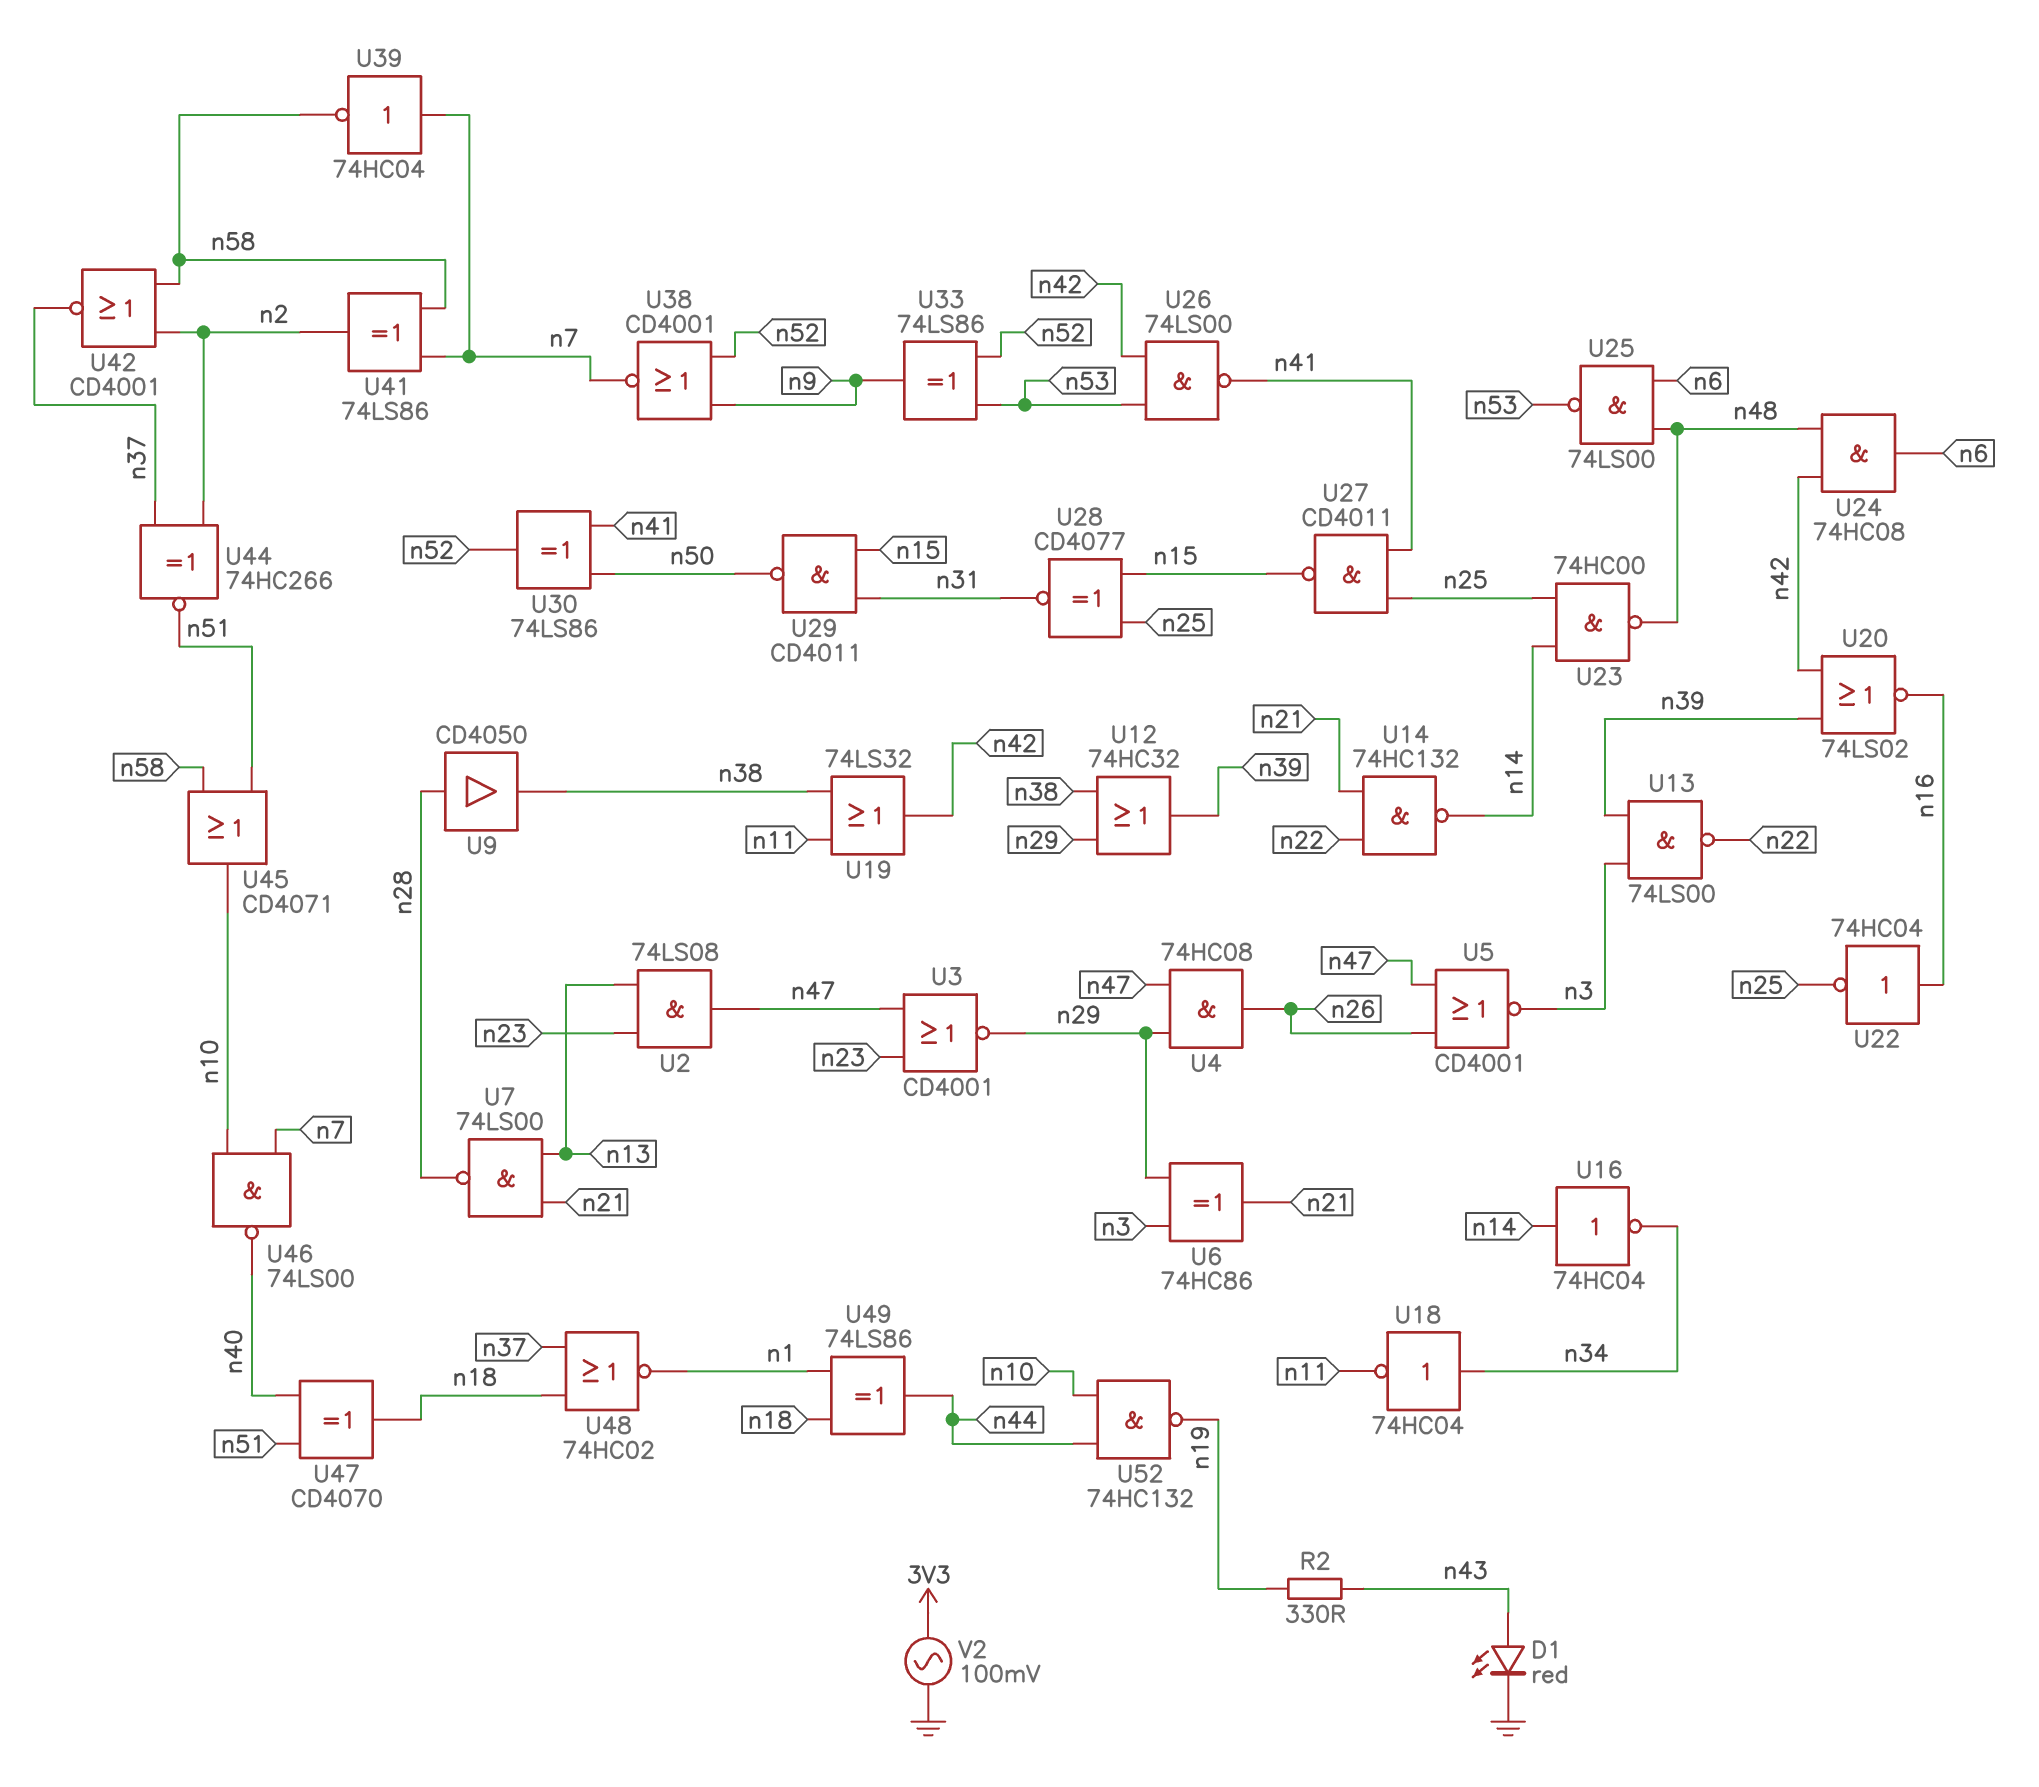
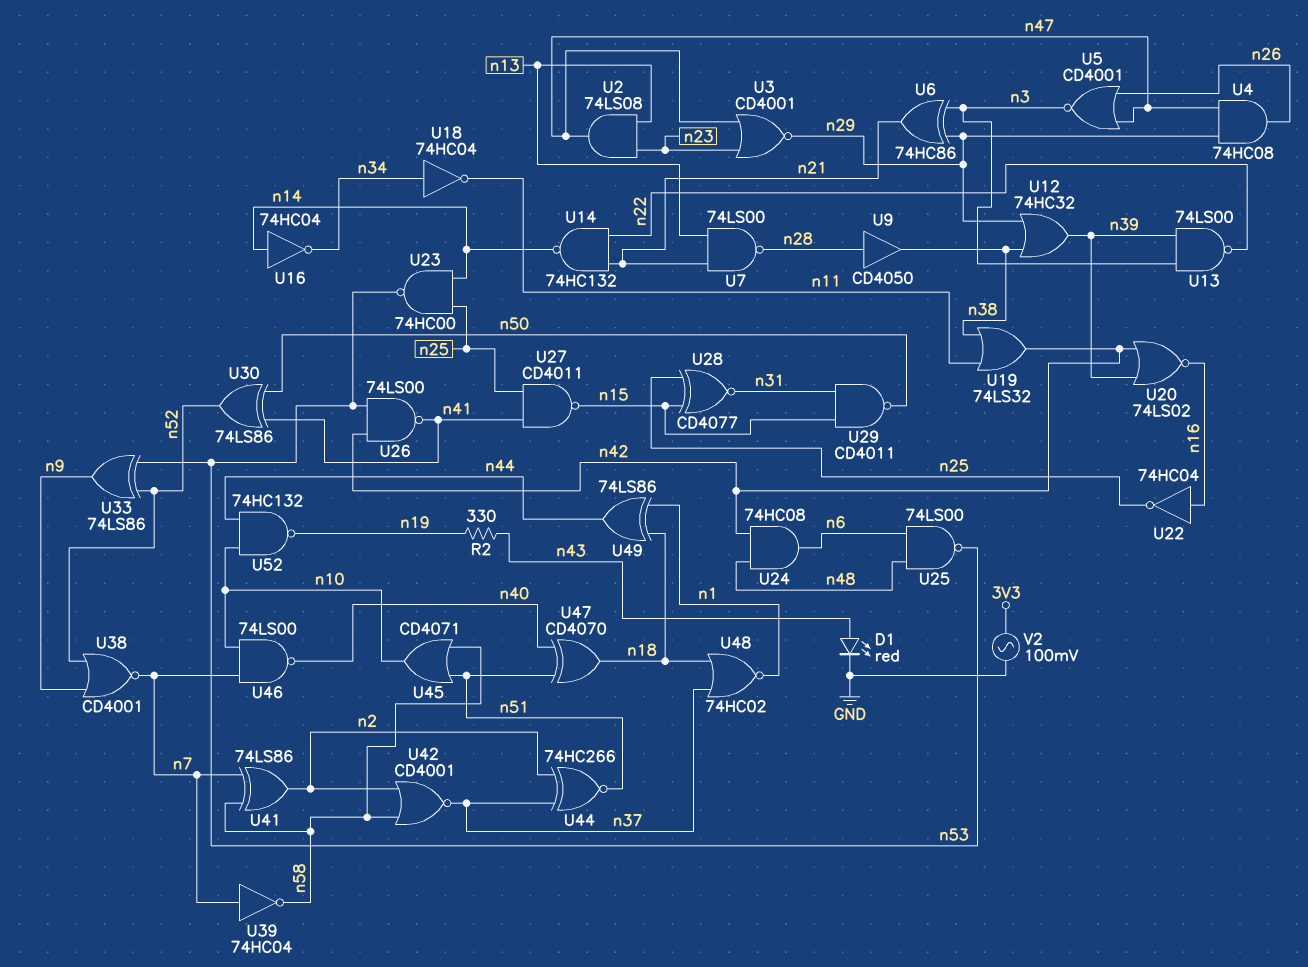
U23: NAND 74HC00 (in n14, in n25, out n48) -> NAND 74HC00 (in n14, in n25, out n53)

